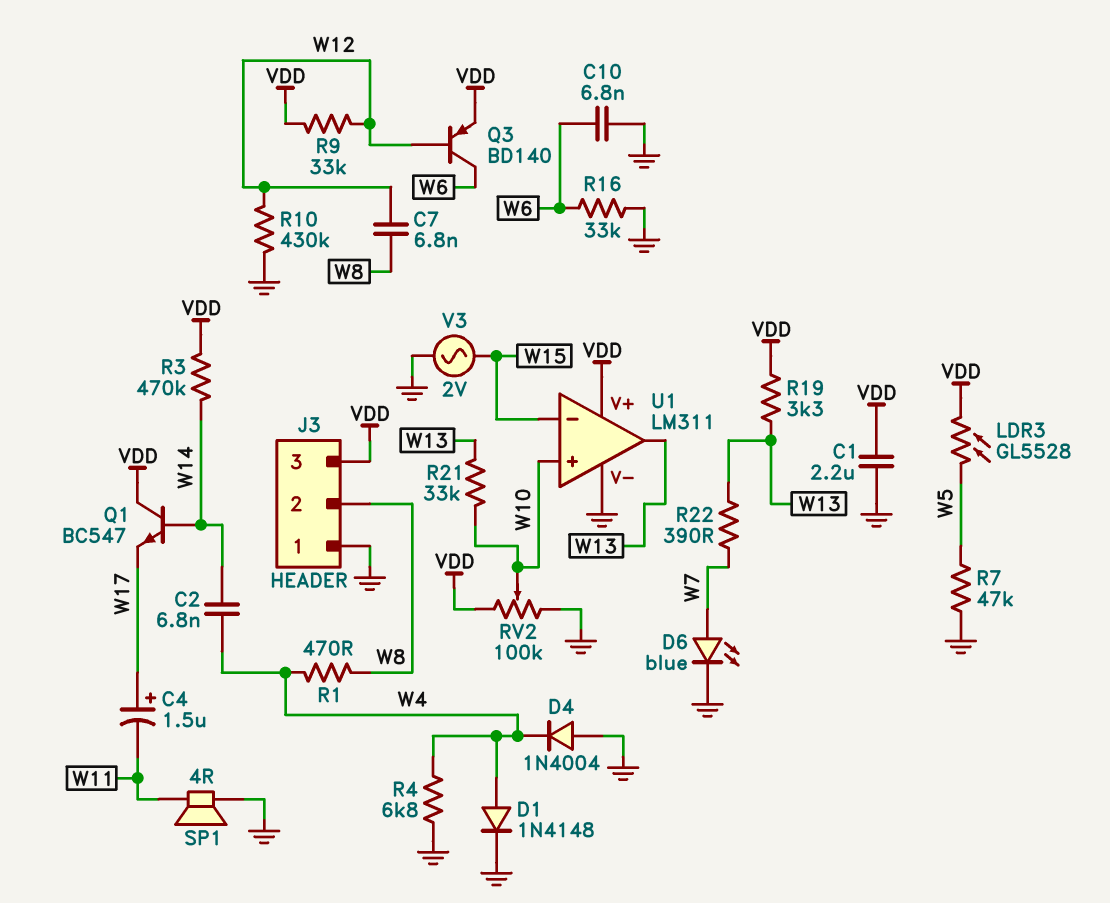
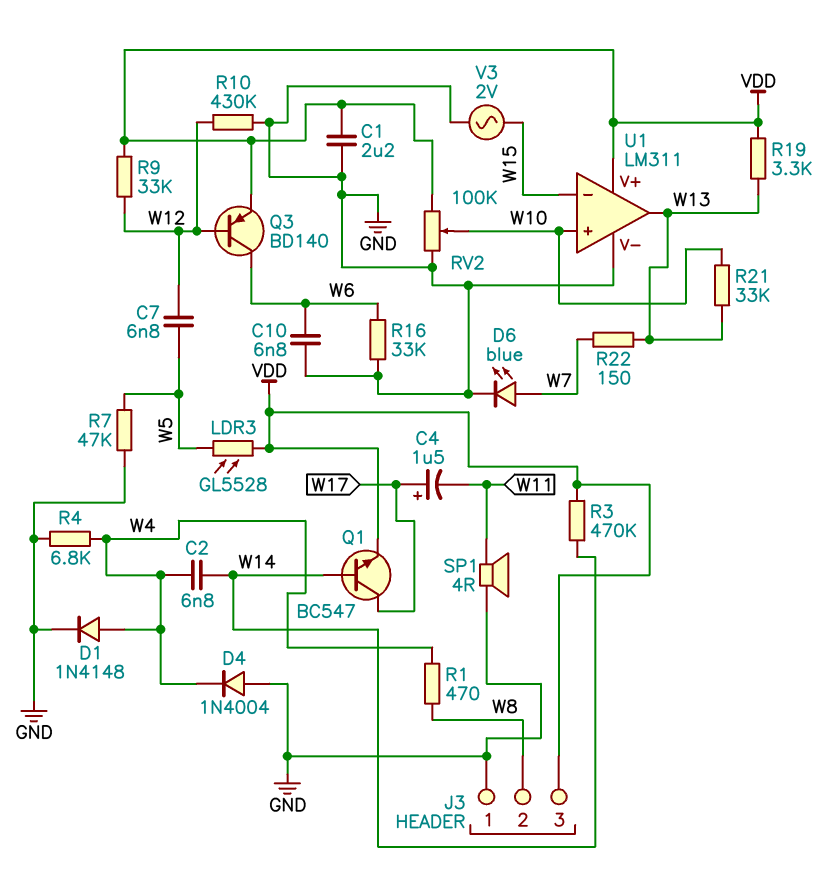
C7: 6.8nF (W8, W12) -> 6.8nF (W5, W12)
Q1: NPN BC547 (B W14, C VDD, E W17) -> NPN BC547 (B W14, C W17, E VDD)
R22: 390 (W7, W13) -> 150 (W7, W13)

